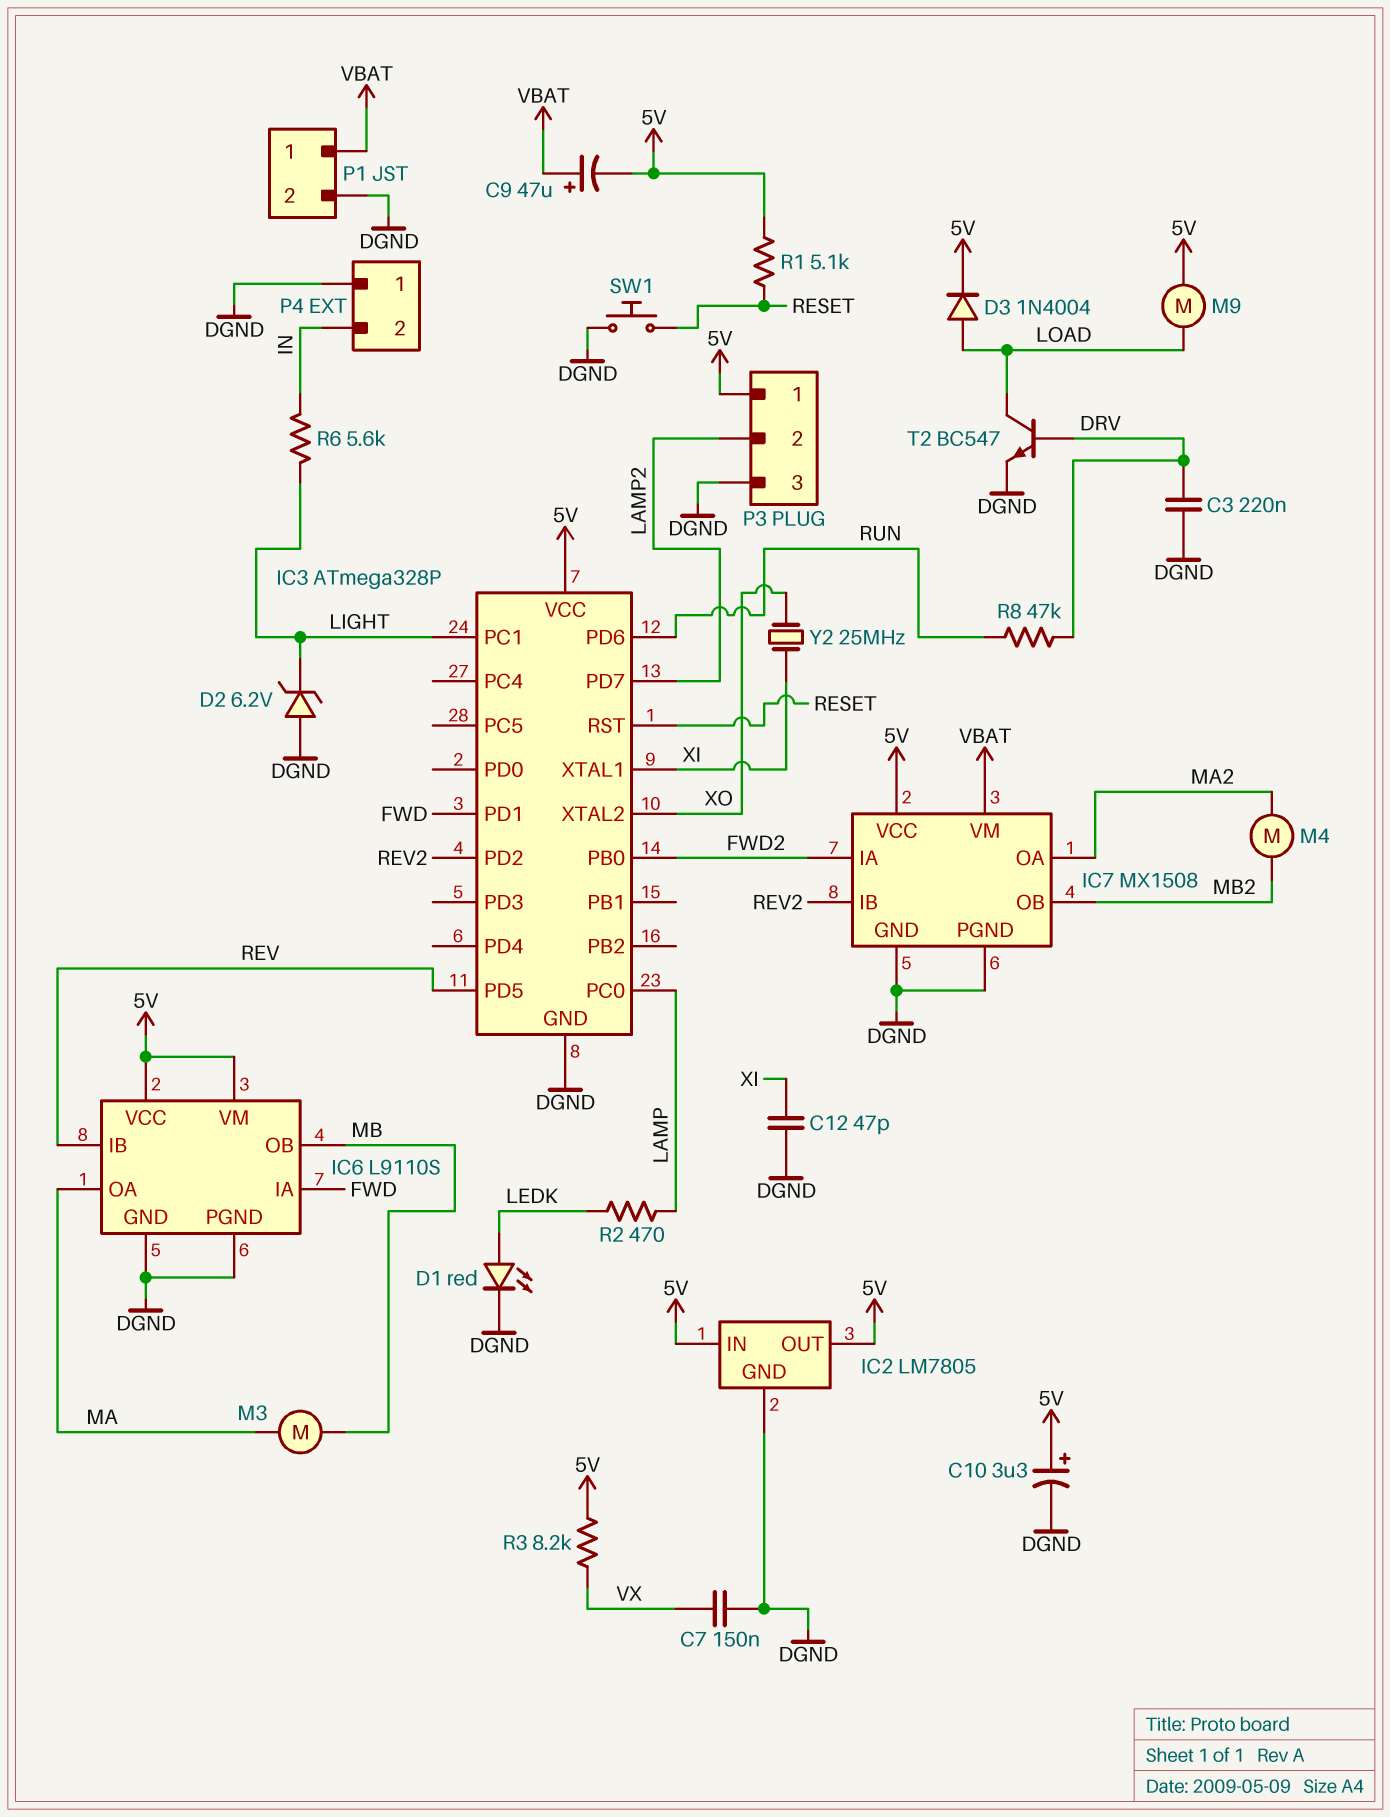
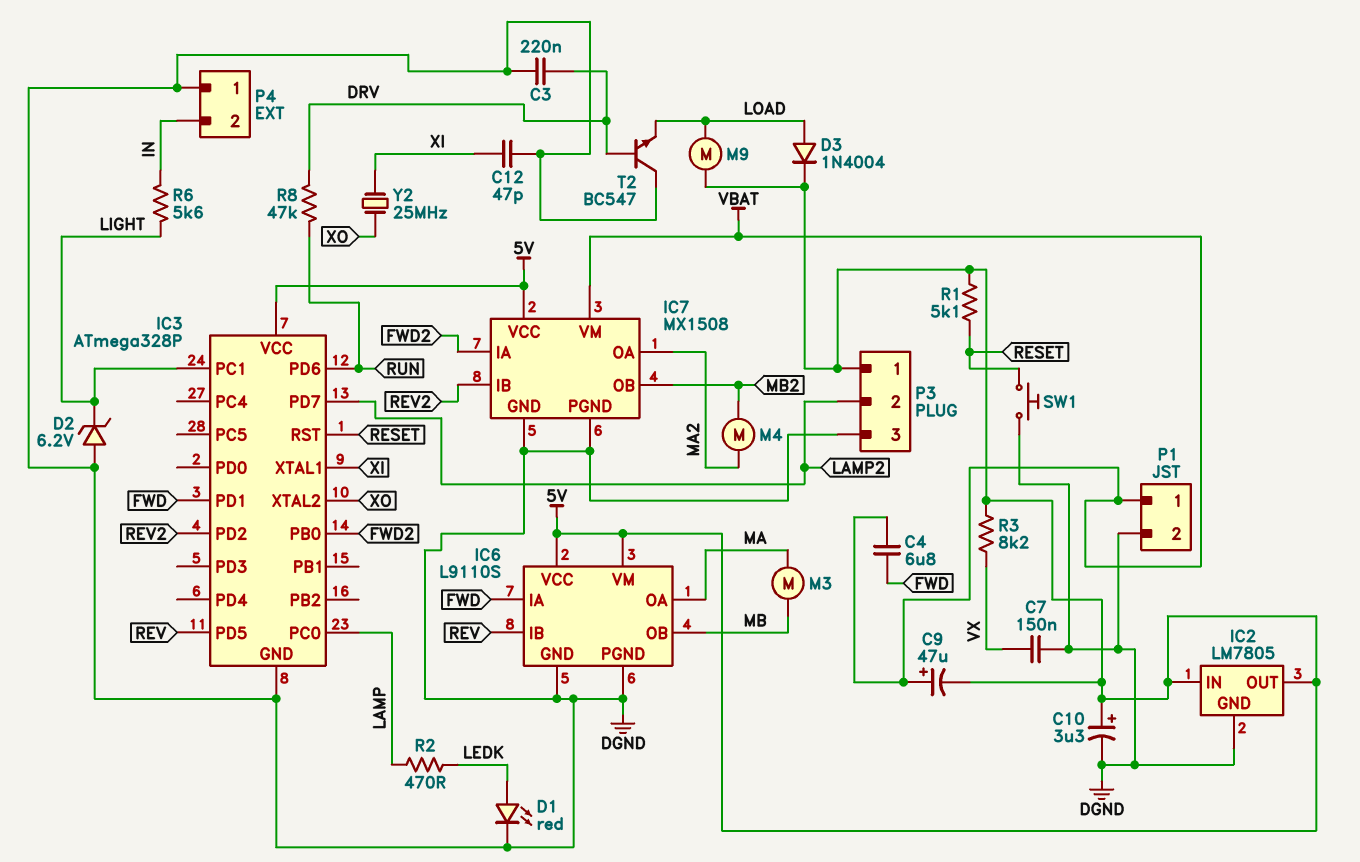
C4: none -> 6.8uF (FWD, VBAT)
T2: NPN BC547 (B DRV, C LOAD, E DGND) -> NPN BC547 (B DRV, C DGND, E LOAD)

